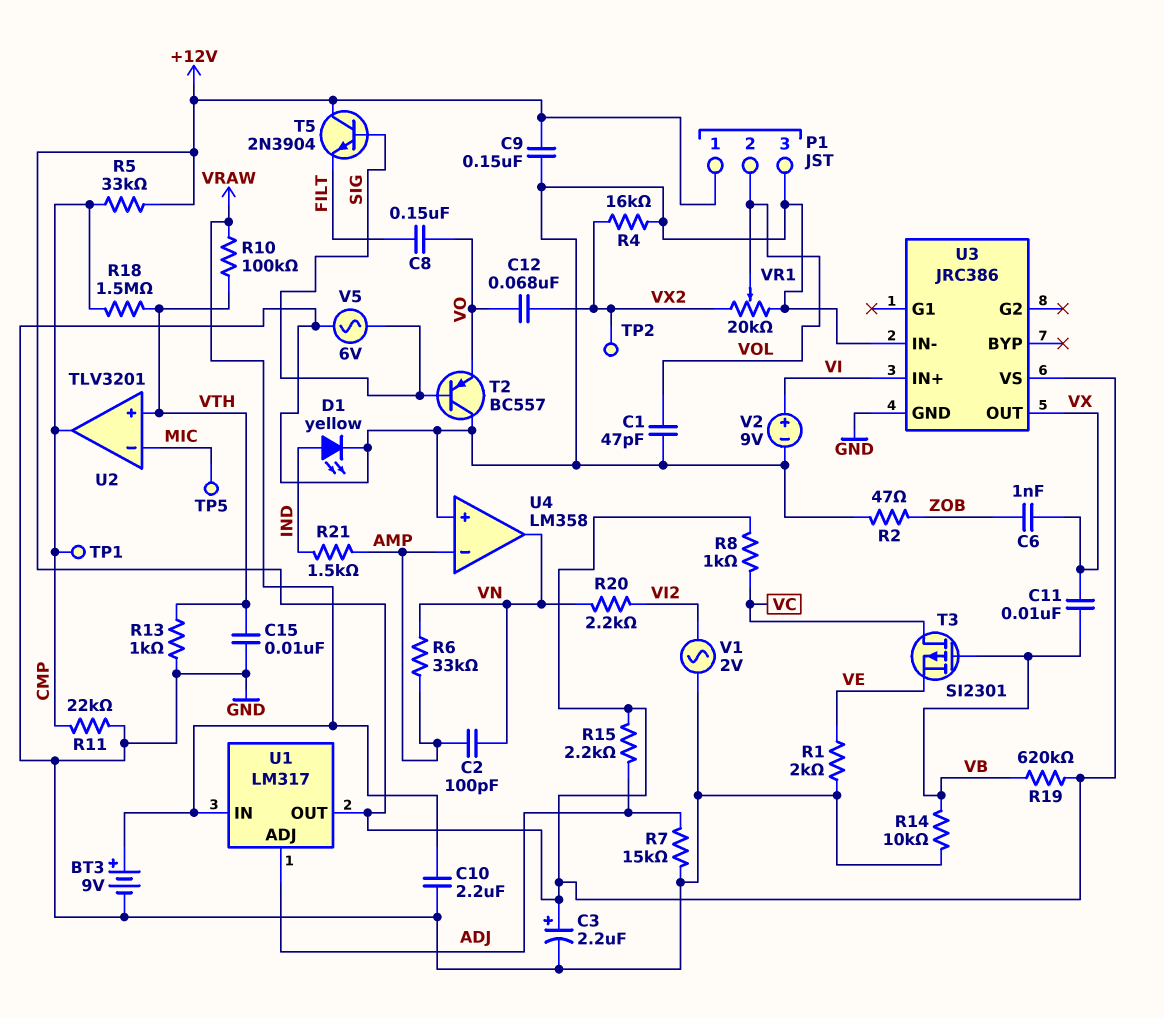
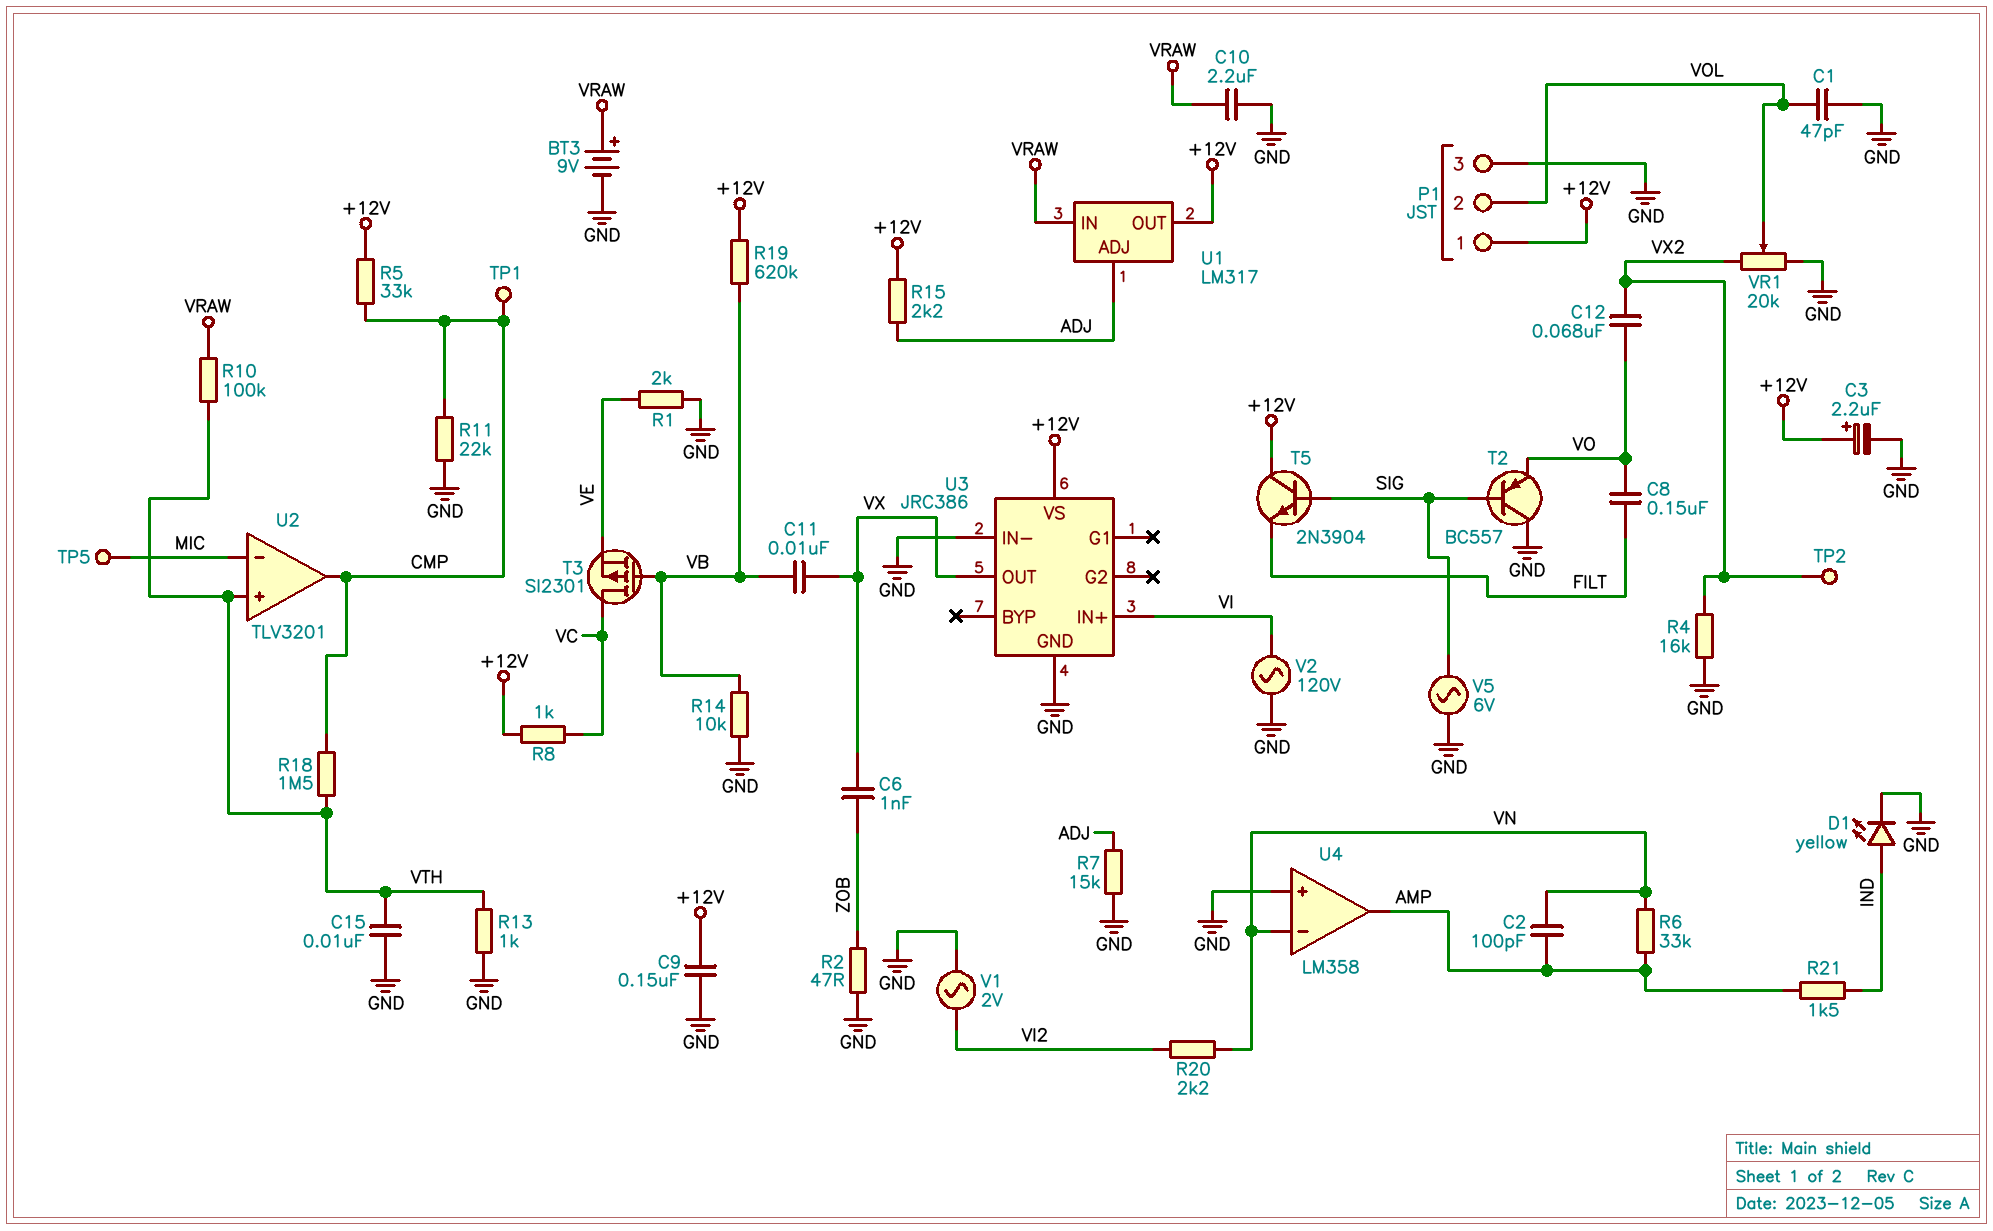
U4 pin in-: AMP -> VN
U4 pin out: VN -> AMP
V2: 9V (plus VI, minus GND) -> AC 120V (GND, VI)

